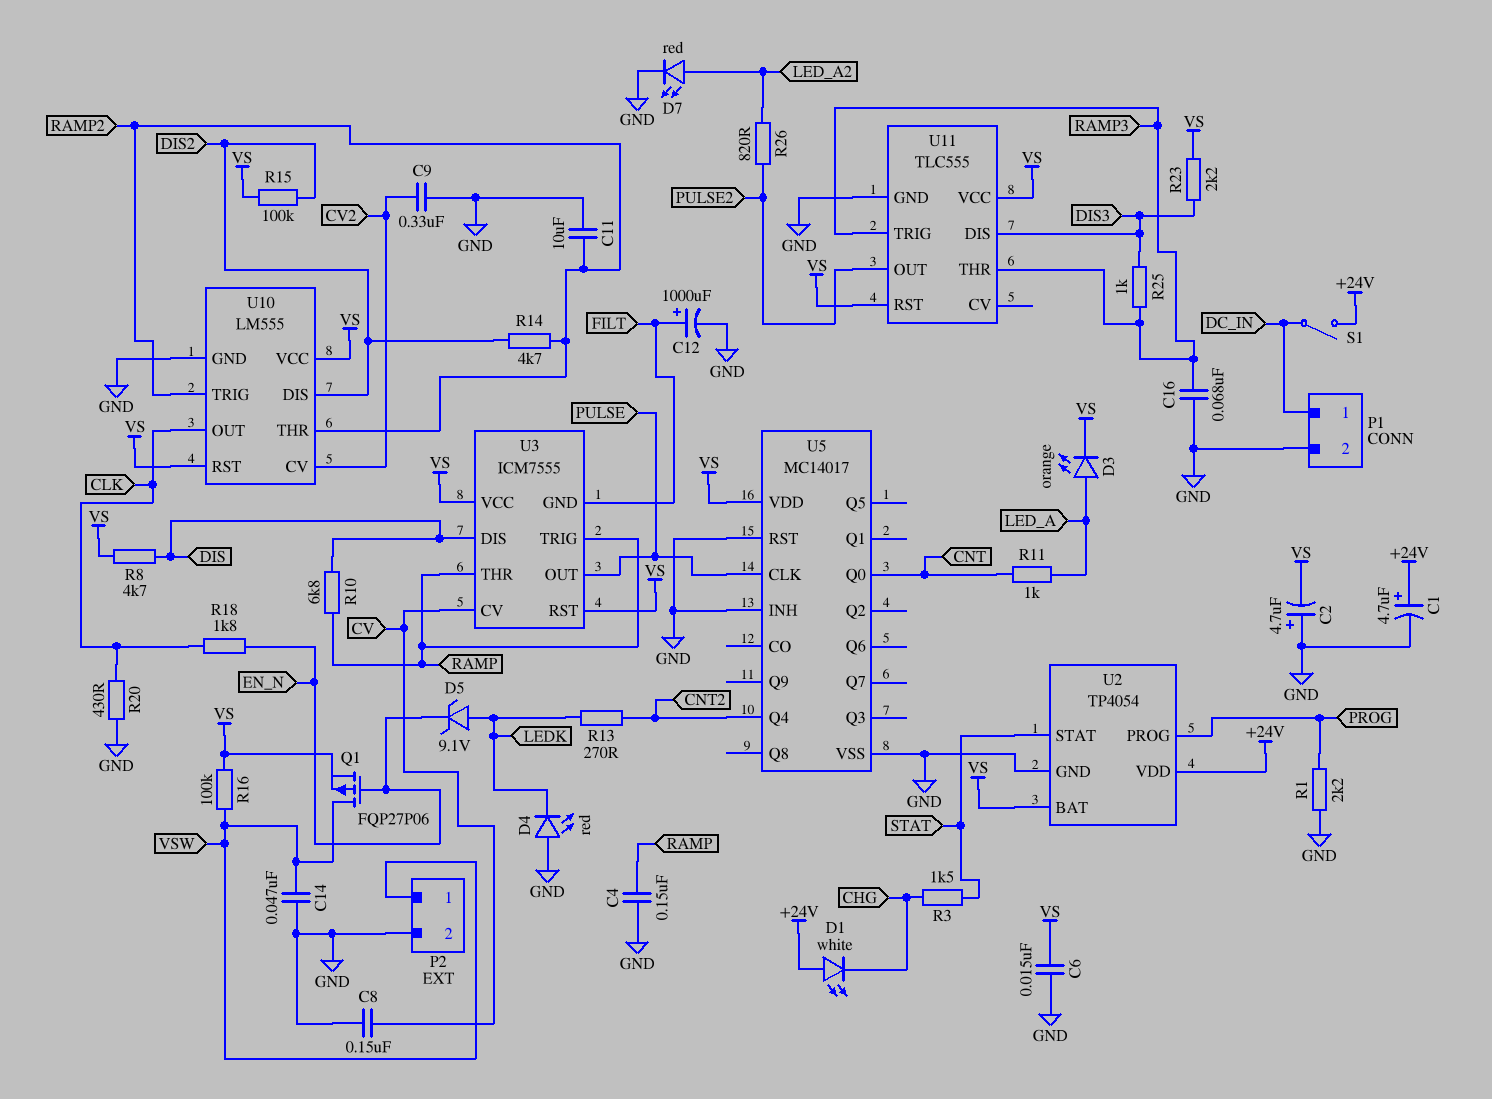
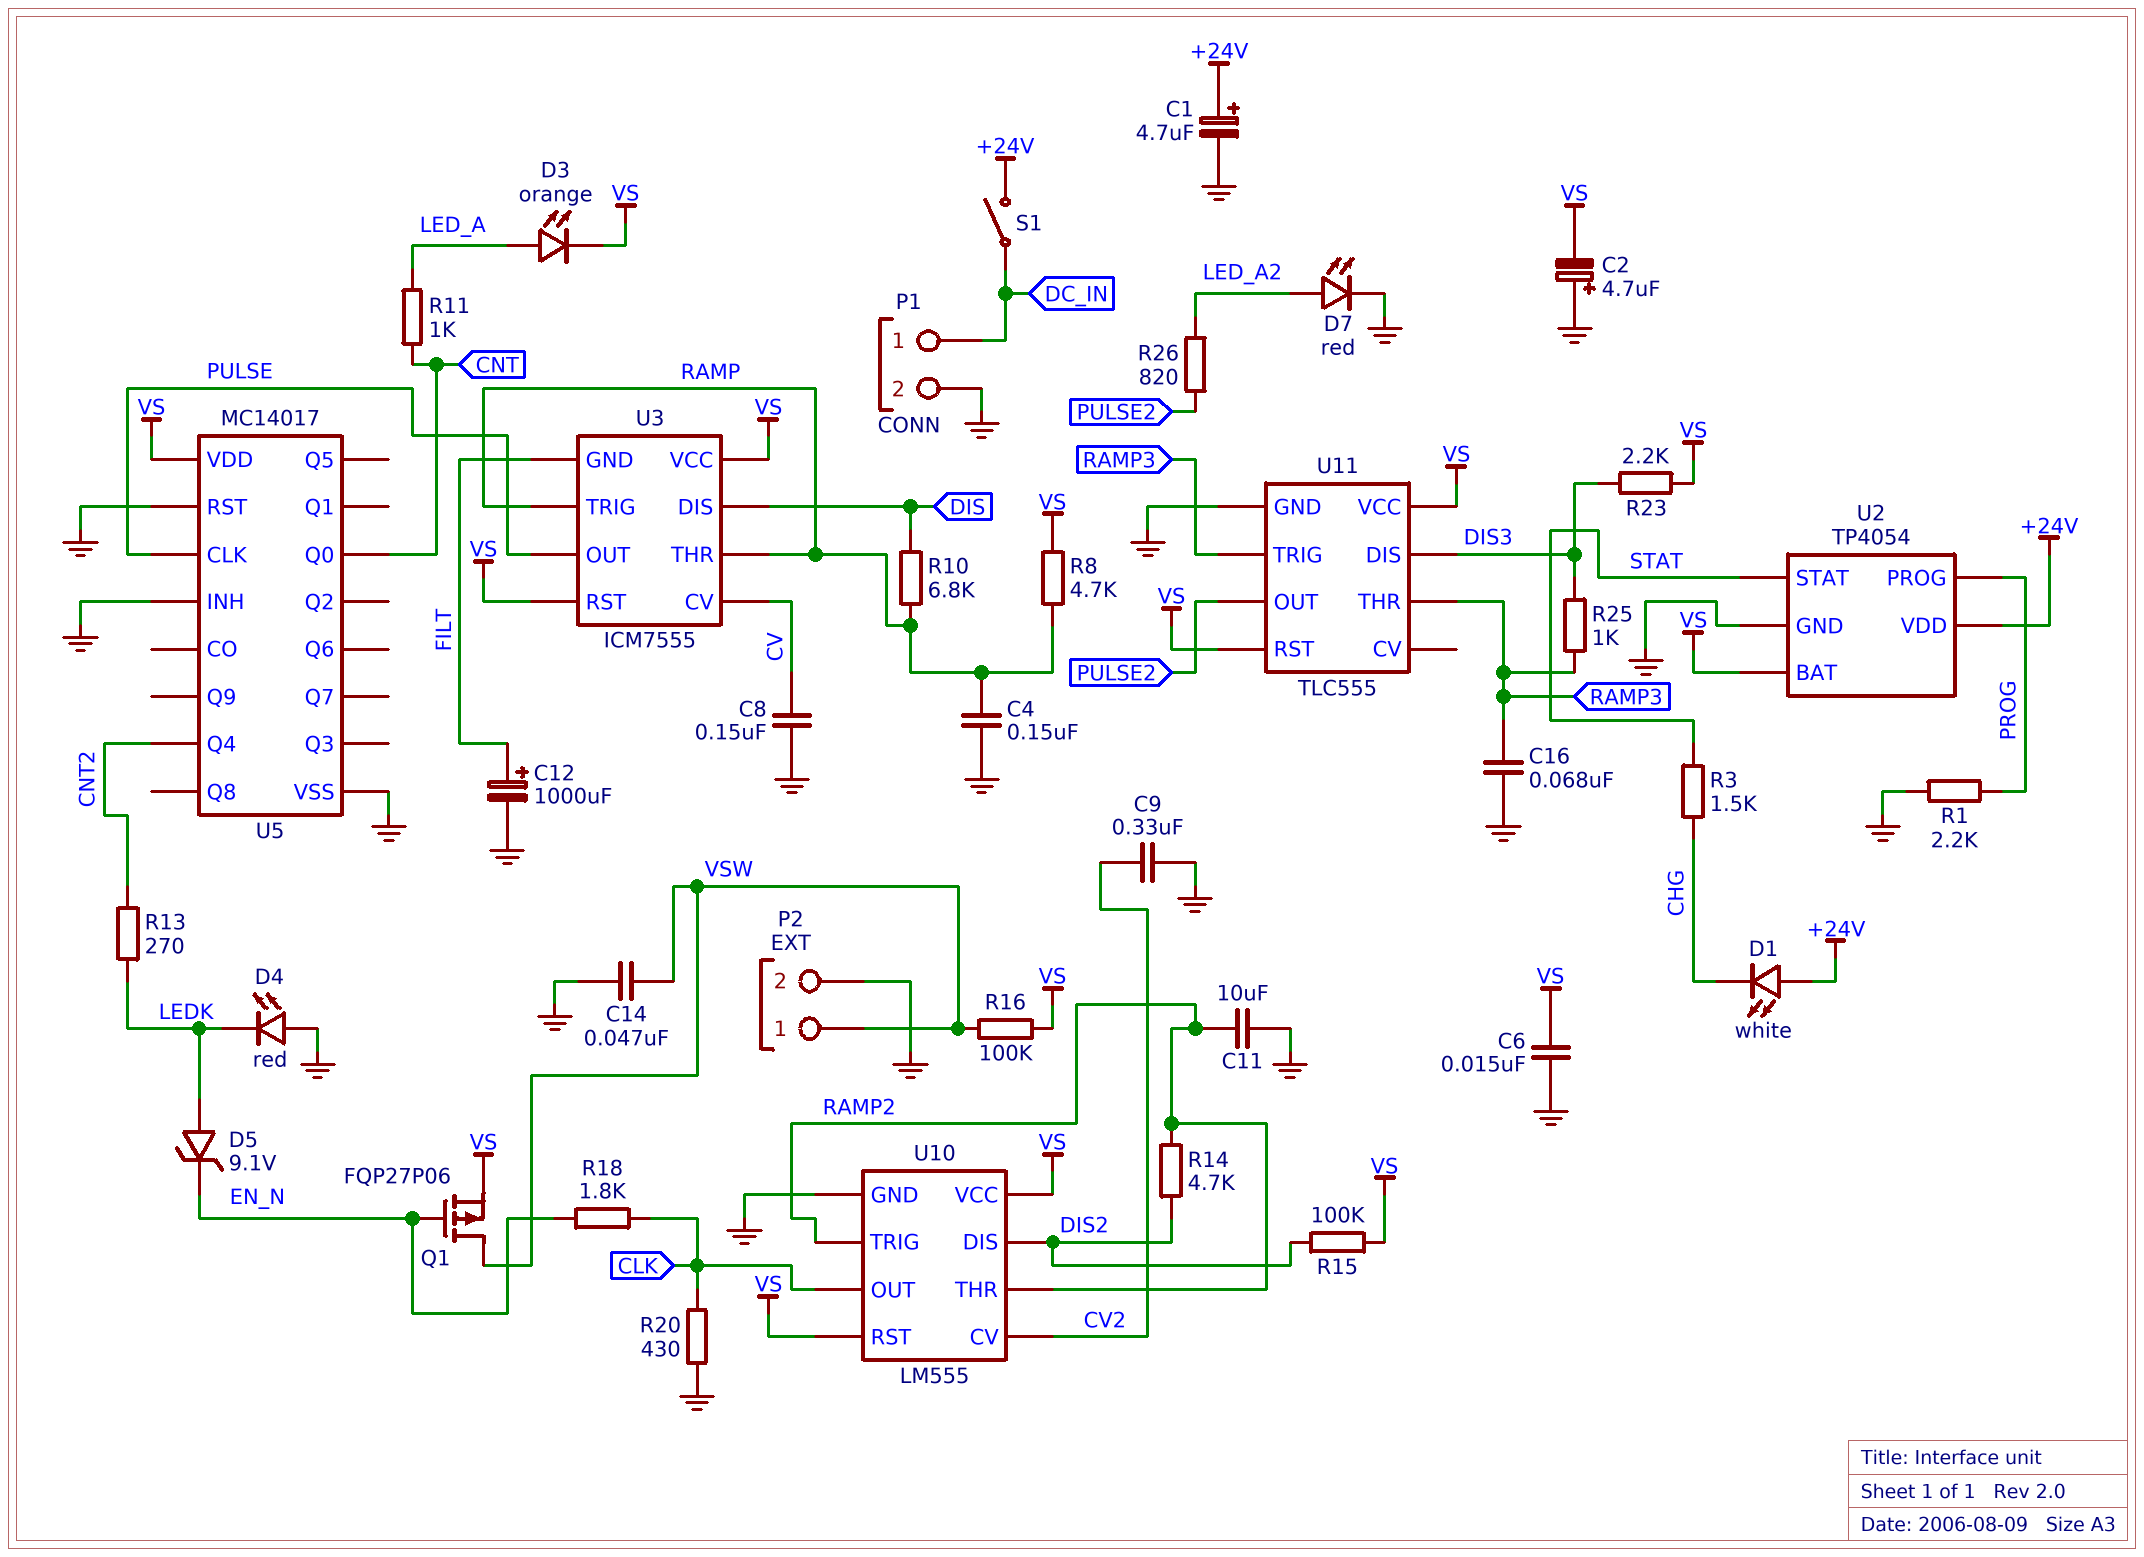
R8: 4.7k (DIS, VS) -> 4.7k (RAMP, VS)

